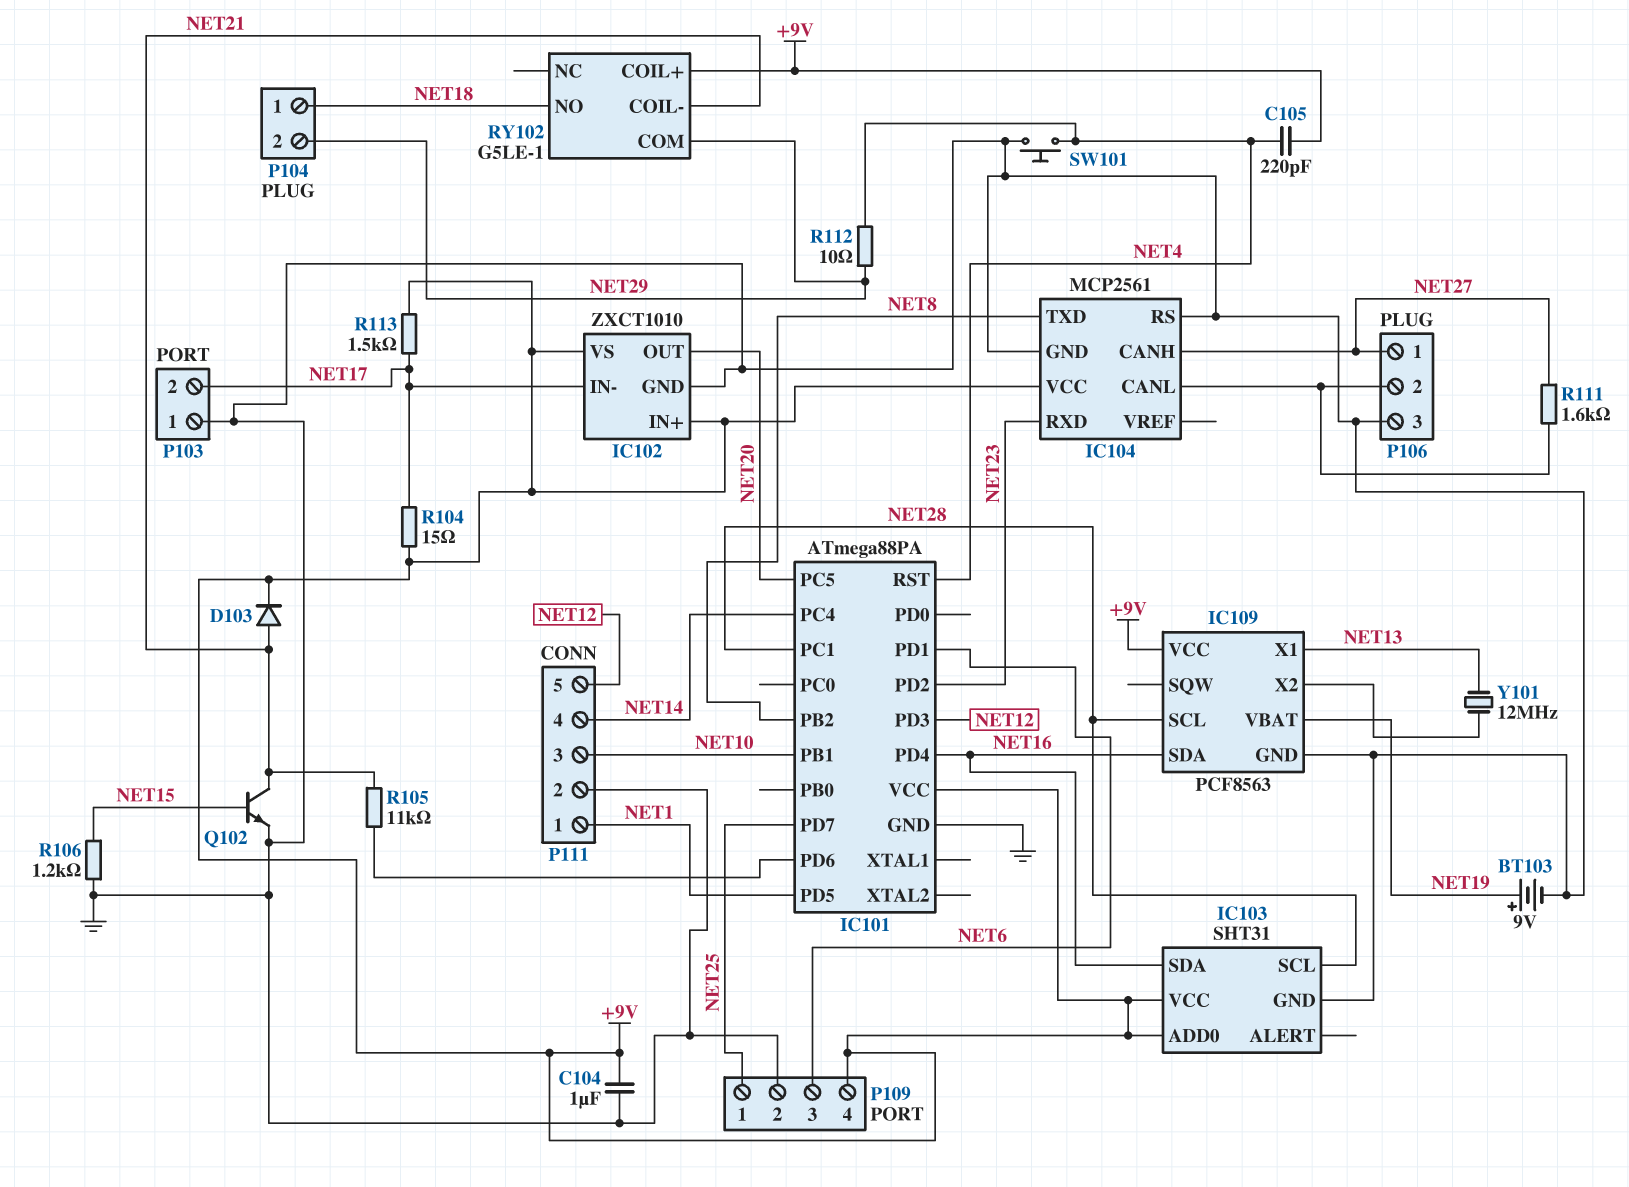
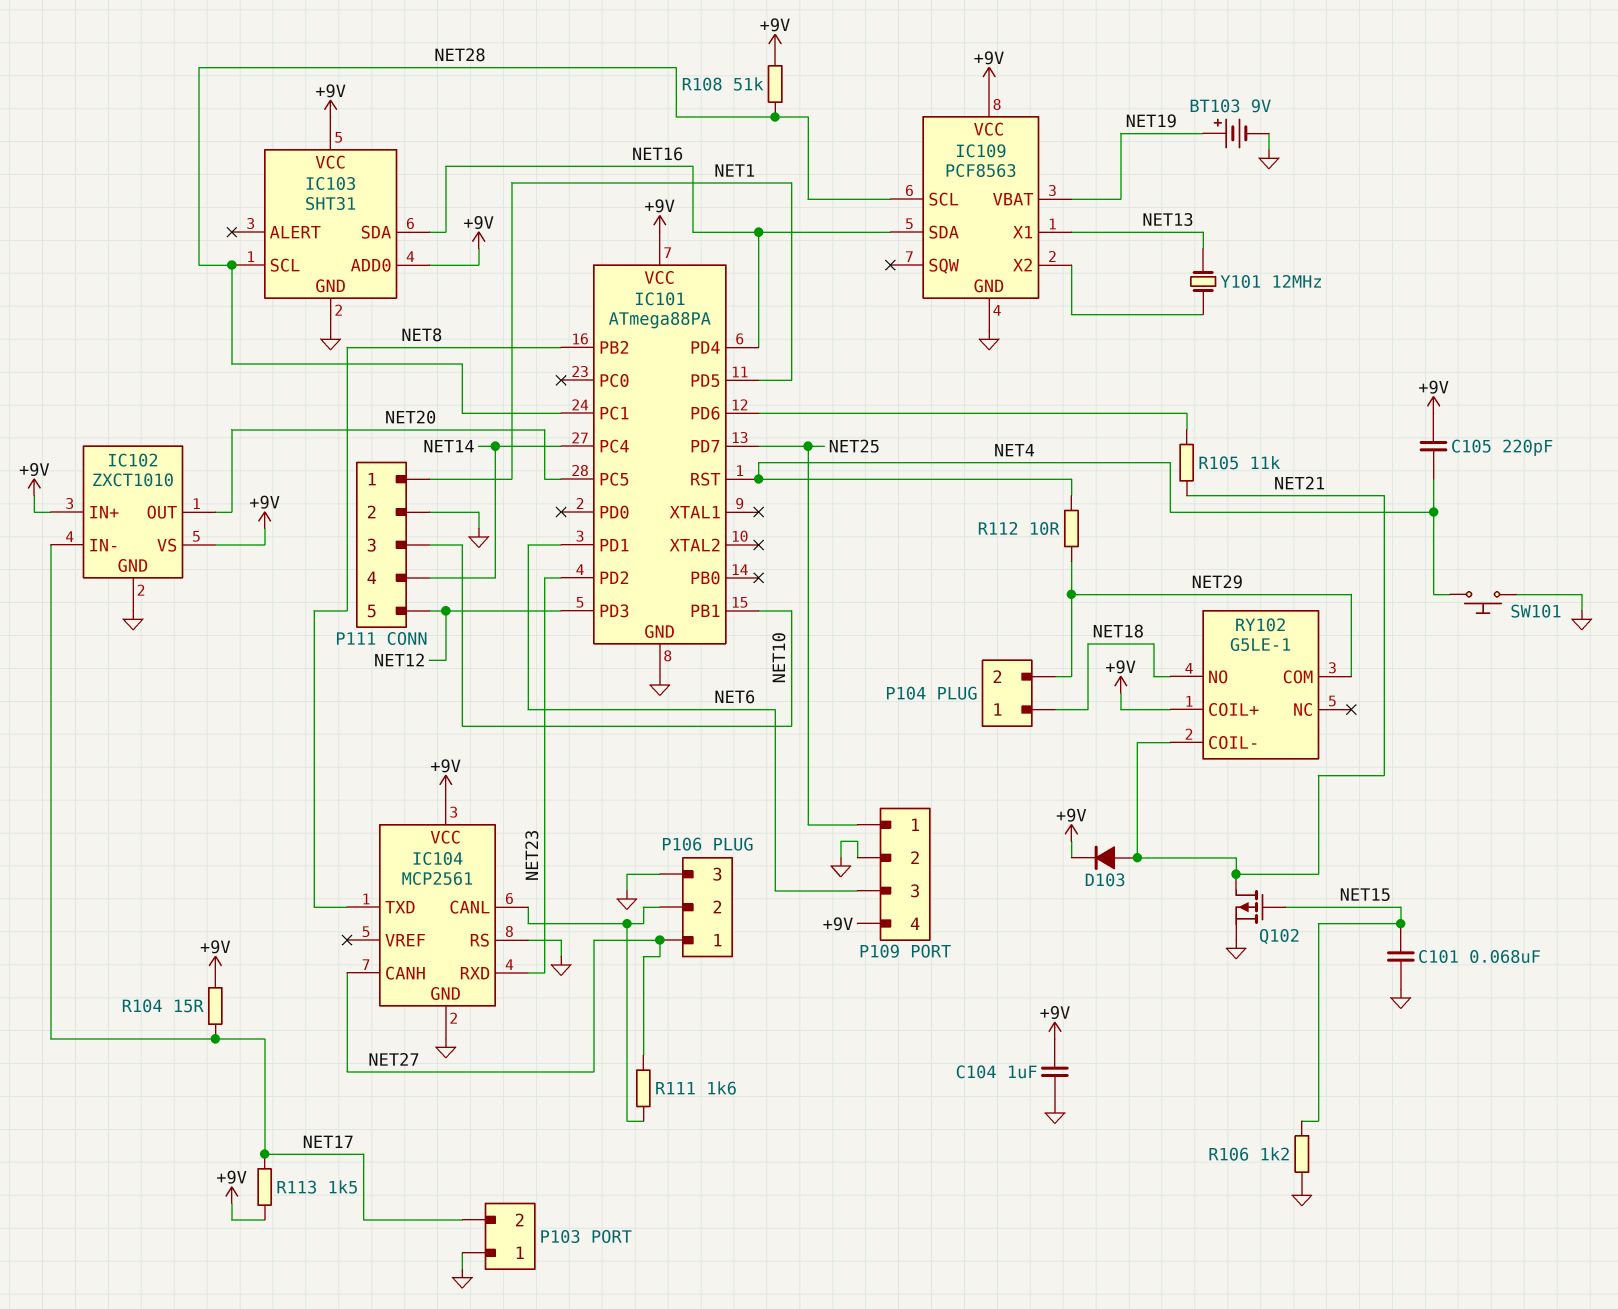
C101: none -> 68nF (GND, NET15)
Q102: NPN (B NET15, C NET21, E GND) -> PMOS (G NET15, D NET21, S GND)
R108: none -> 51k (+9V, NET28)

